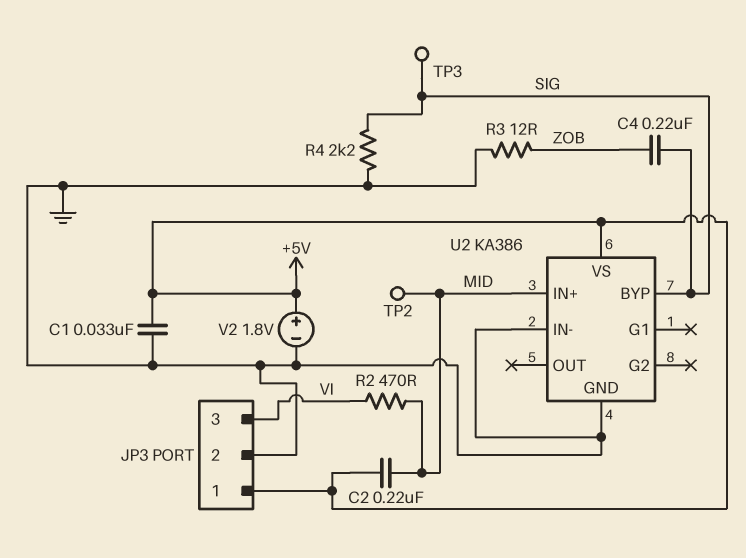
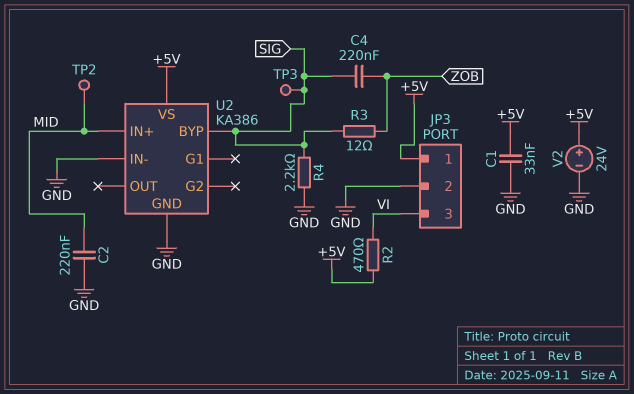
C2: 220nF (+5V, MID) -> 220nF (GND, MID)
R2: 470 (MID, VI) -> 470 (+5V, VI)
R3: 12 (GND, ZOB) -> 12 (SIG, ZOB)
V2: 1.8V (plus +5V, minus GND) -> 24V (plus +5V, minus GND)

